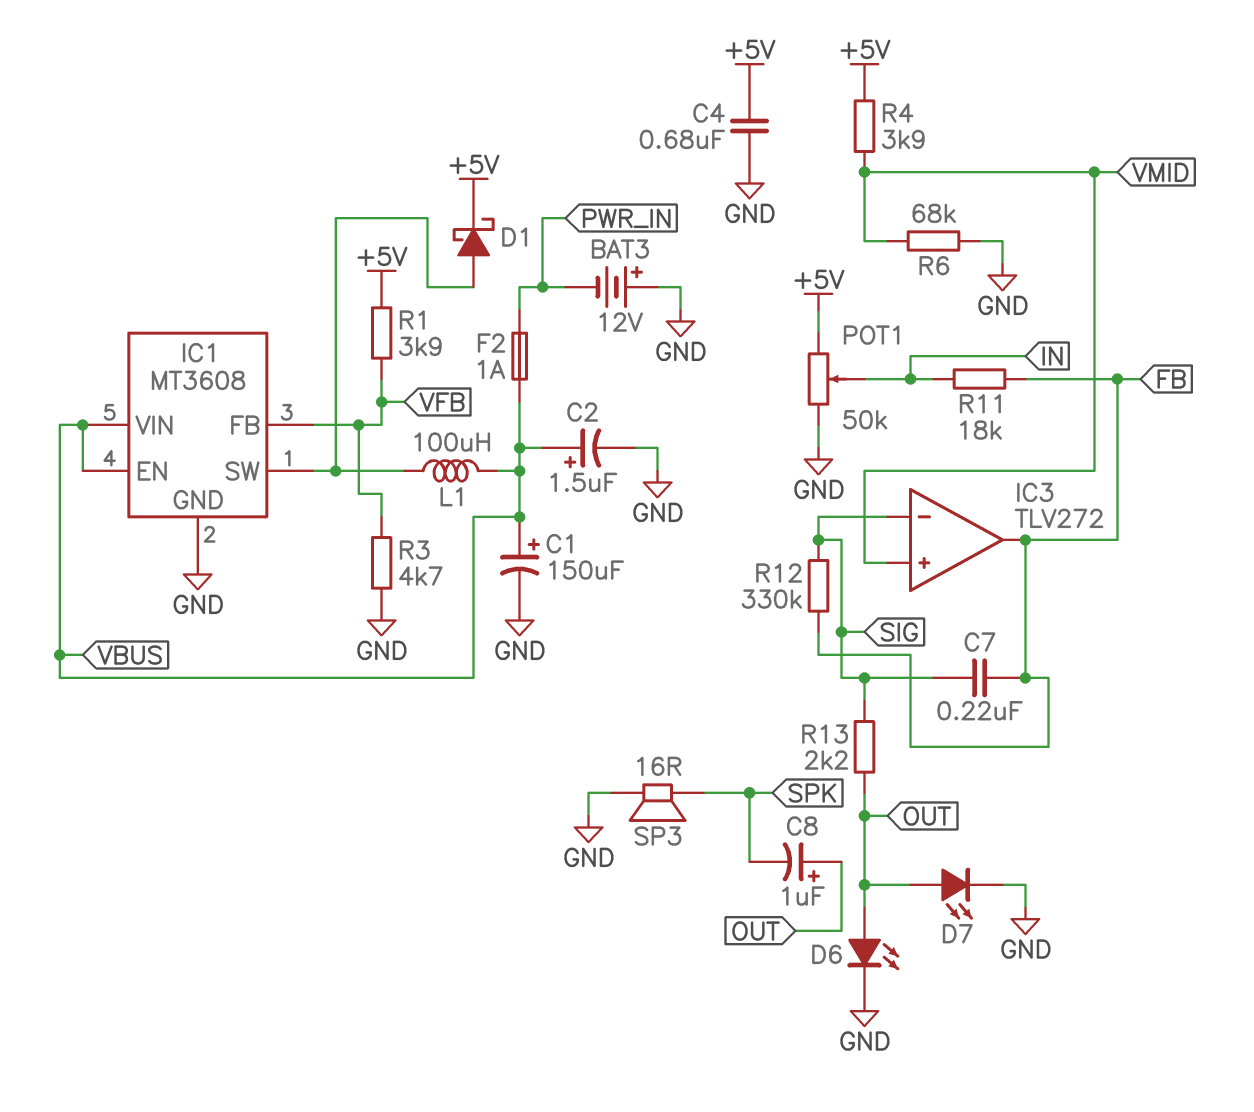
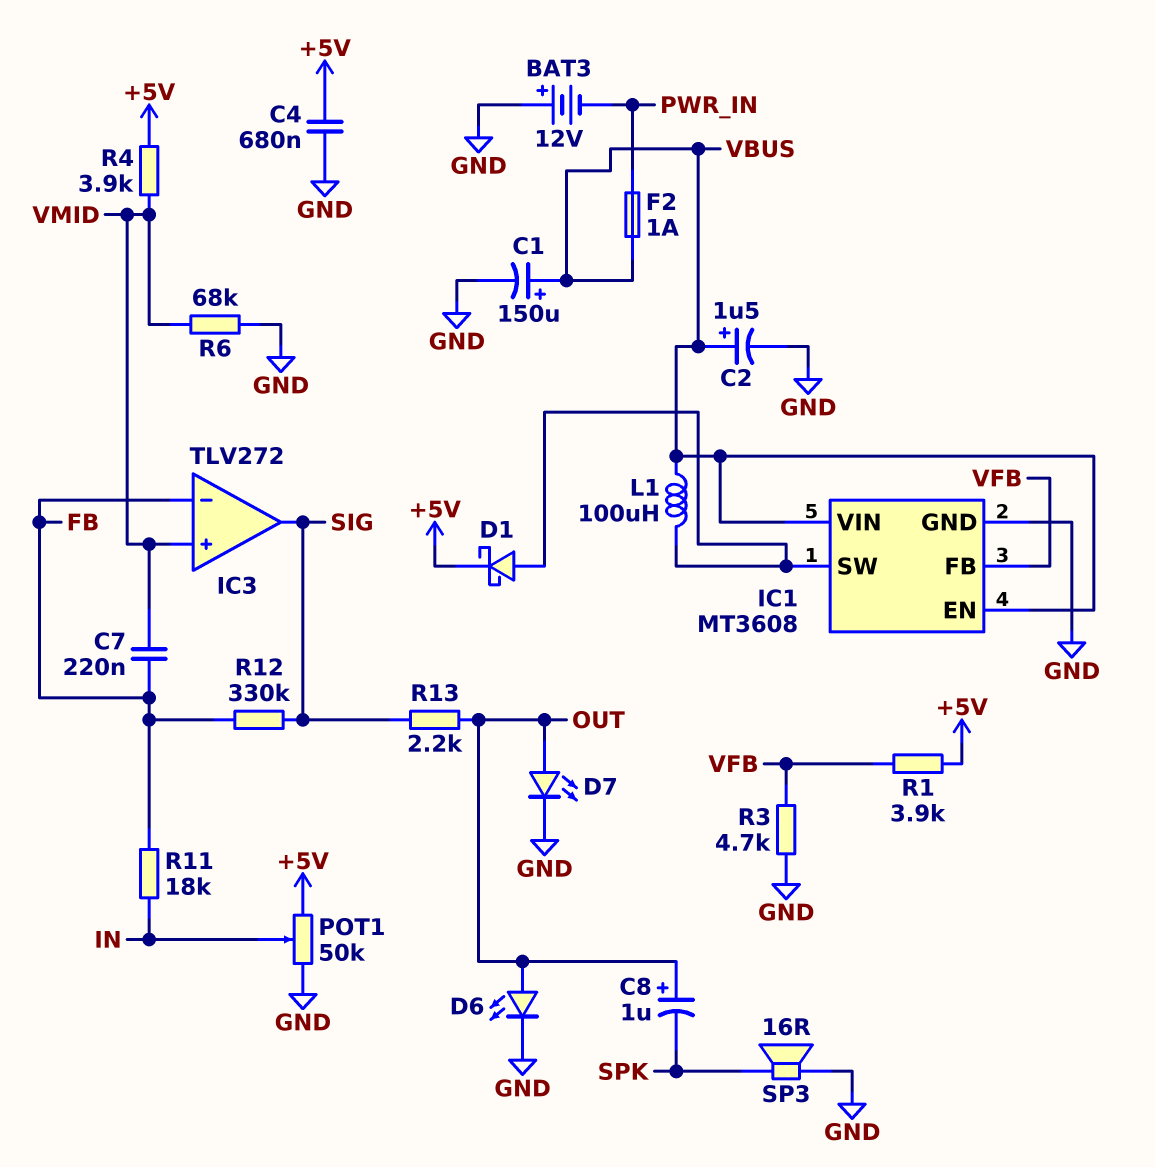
C7: 220nF (FB, SIG) -> 220nF (FB, VMID)
IC3 pin in-: SIG -> FB
IC3 pin out: FB -> SIG

